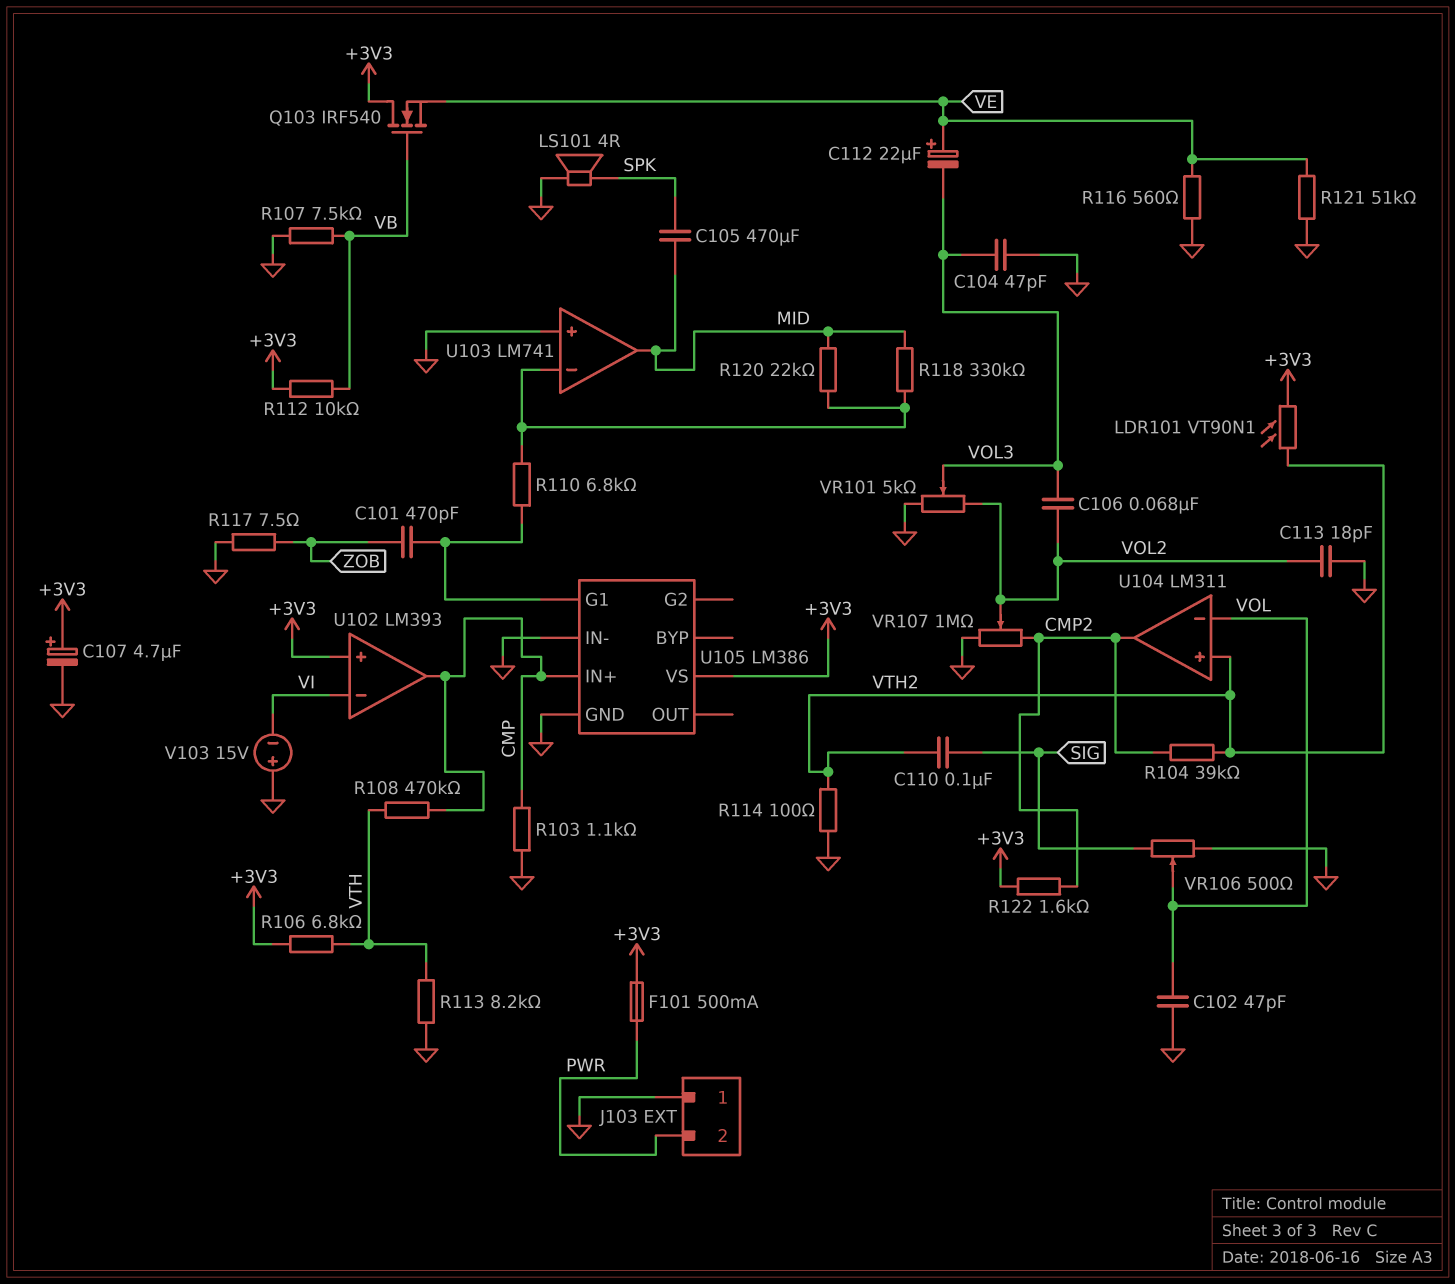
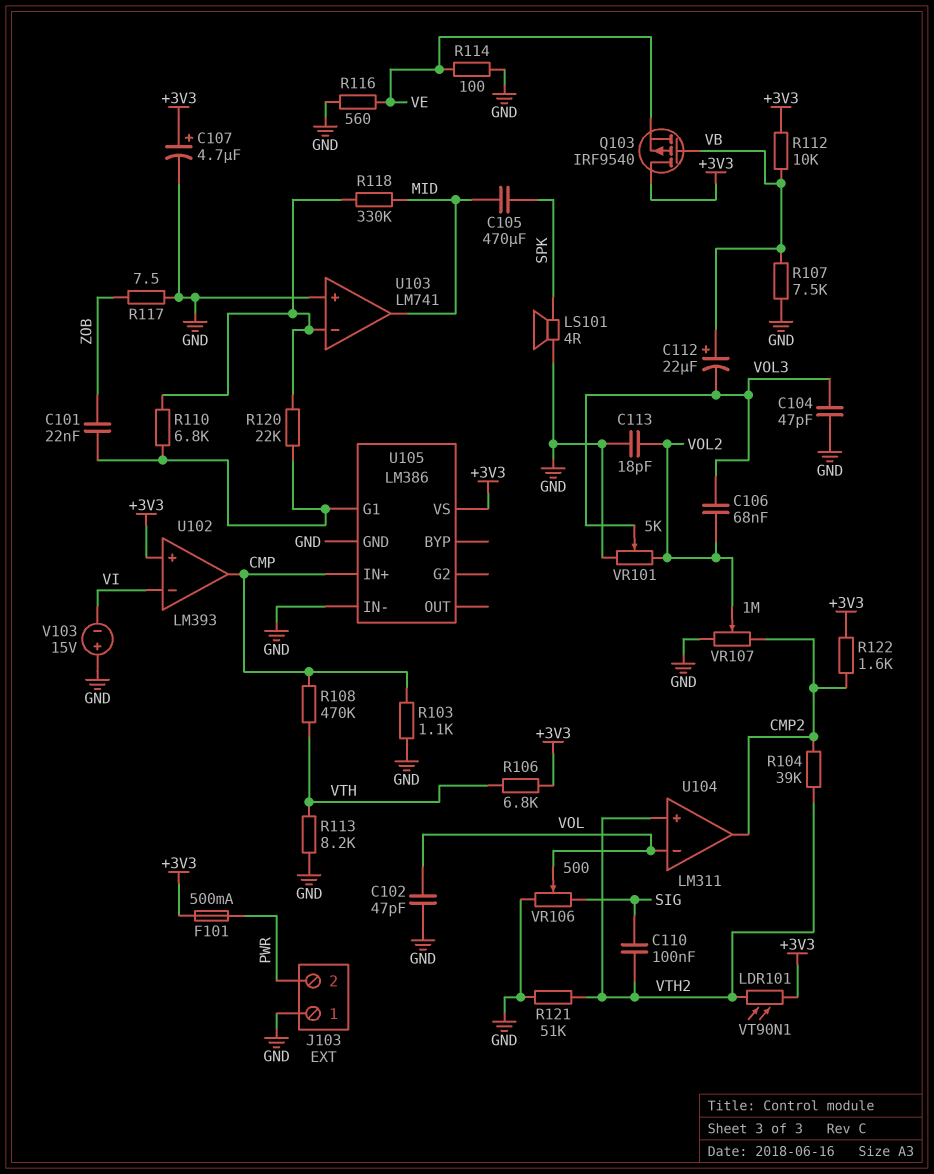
C101: 470pF (U105/G1, ZOB) -> 22nF (U105/G1, ZOB)
C112: 22uF (plus VE, minus VOL3) -> 22uF (plus VB, minus VOL3)
Q103: NMOS IRF540 (G VB, D +3V3, S VE) -> PMOS IRF9540 (G VB, D +3V3, S VE)
R114: 100 (GND, VTH2) -> 100 (GND, VE)
R120: 22k (MID, U103/in-) -> 22k (U103/in-, U105/G1)
R121: 51k (GND, VE) -> 51k (GND, VTH2)

